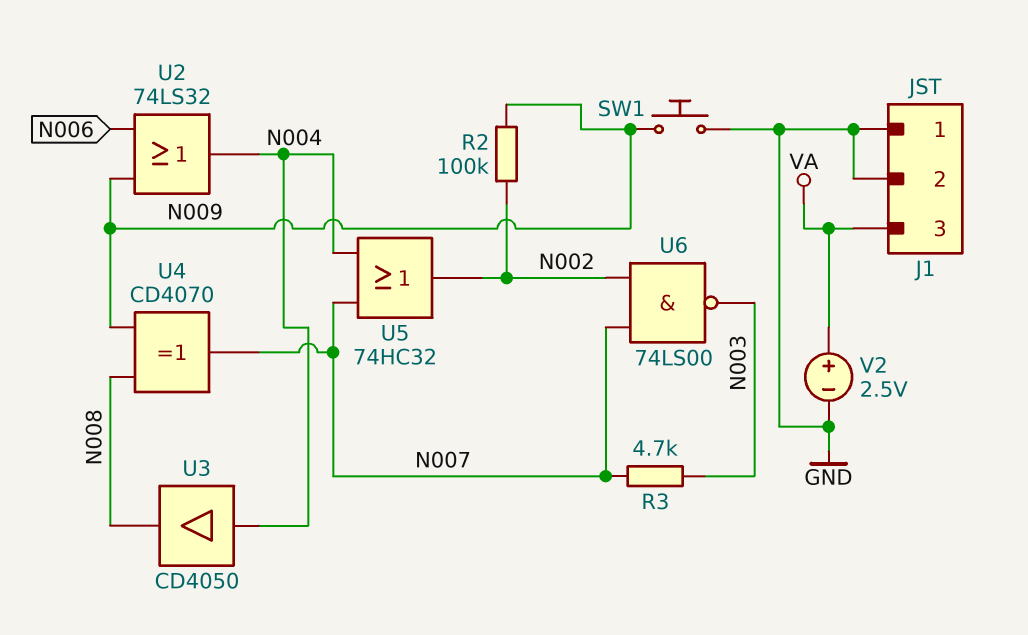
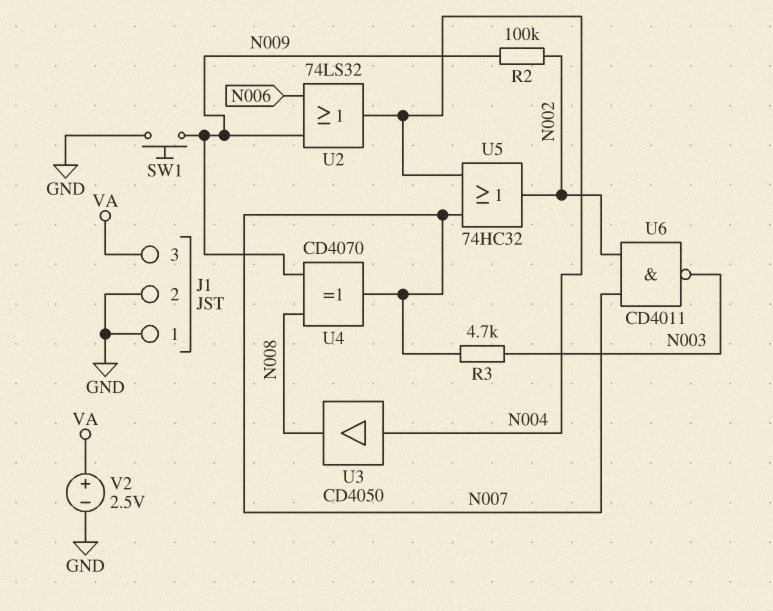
U6: NAND 74LS00 (in N002, in N007, out N003) -> NAND CD4011 (in N002, in N007, out N003)

